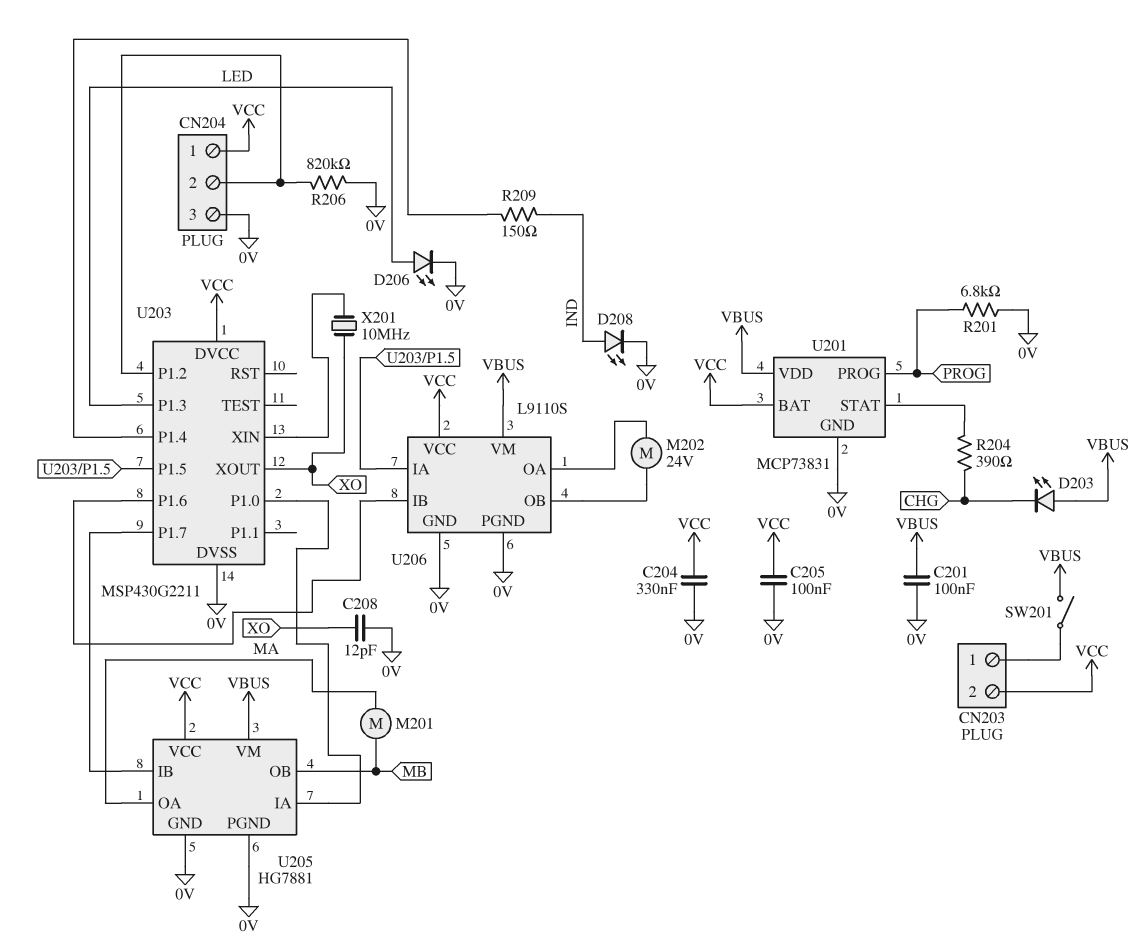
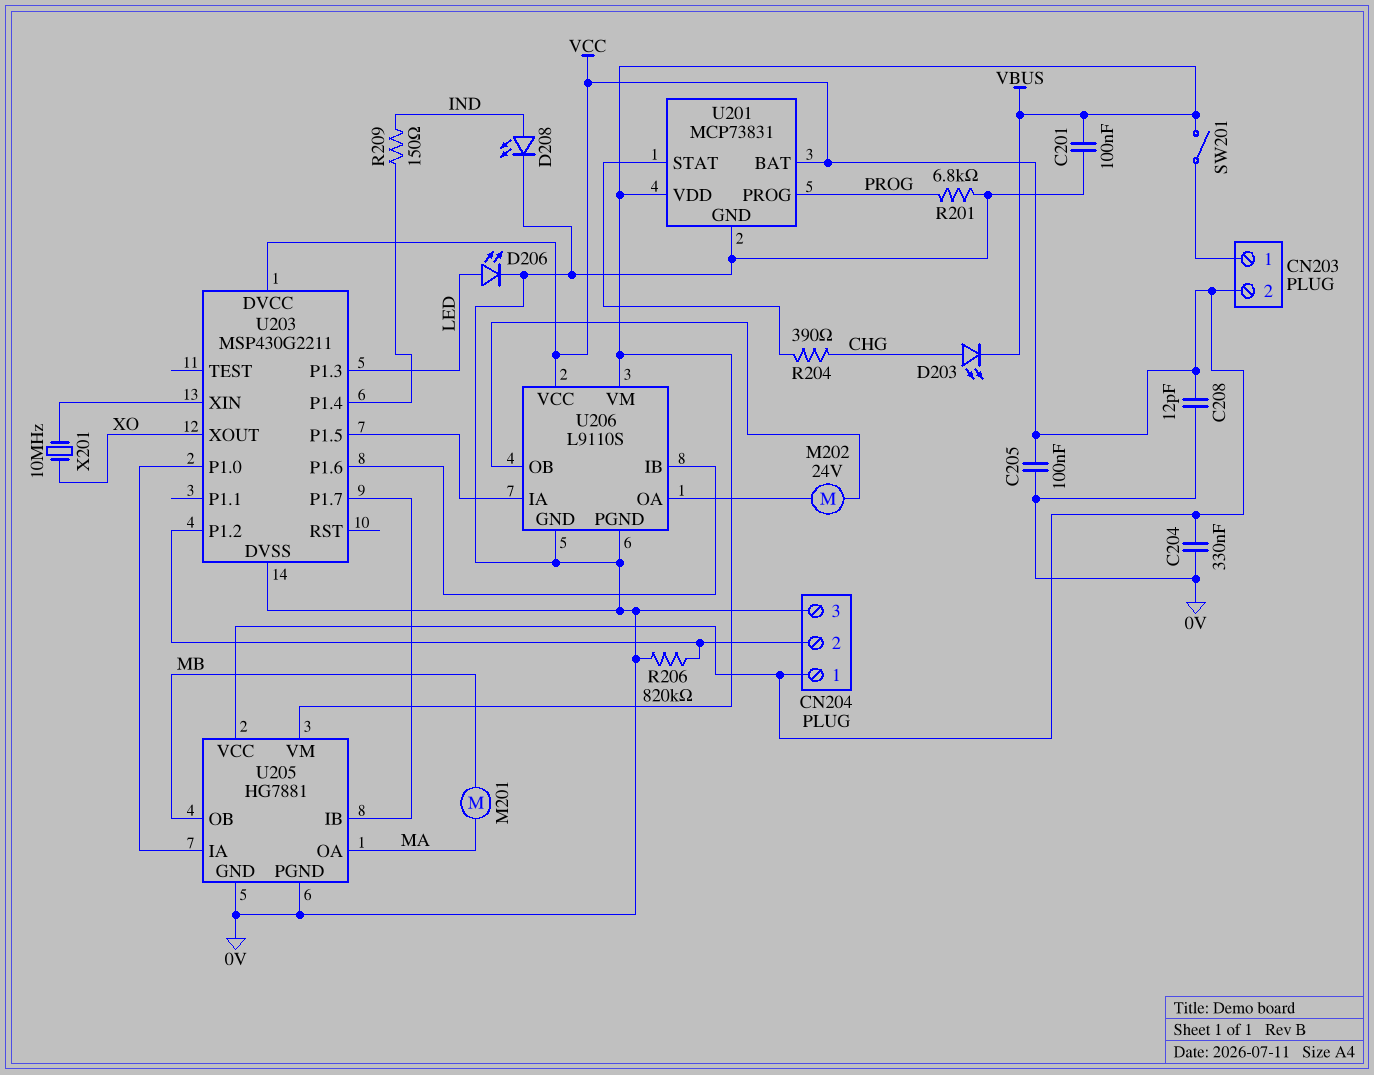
C208: 12pF (0V, XO) -> 12pF (0V, VCC)
D203: LED (A VBUS, K CHG) -> LED (A CHG, K VBUS)

